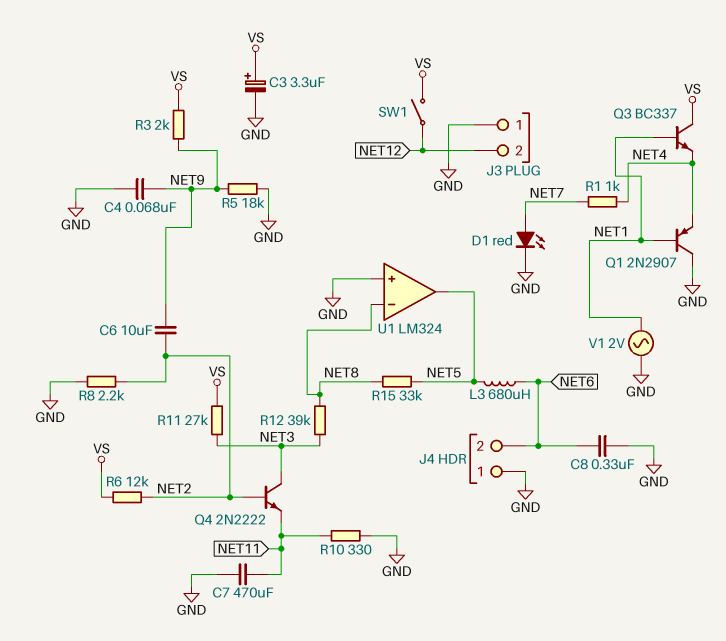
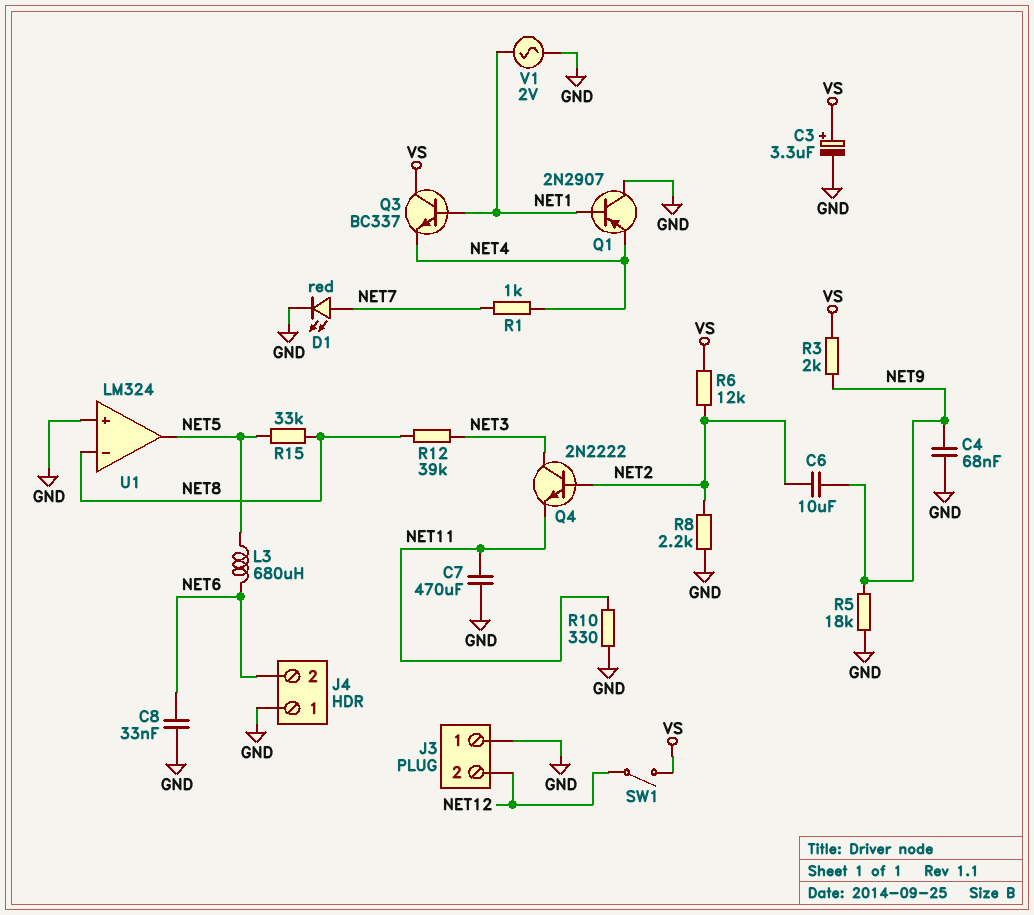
C8: 330nF (GND, NET6) -> 33nF (GND, NET6)
R11: 27k (NET3, VS) -> none

